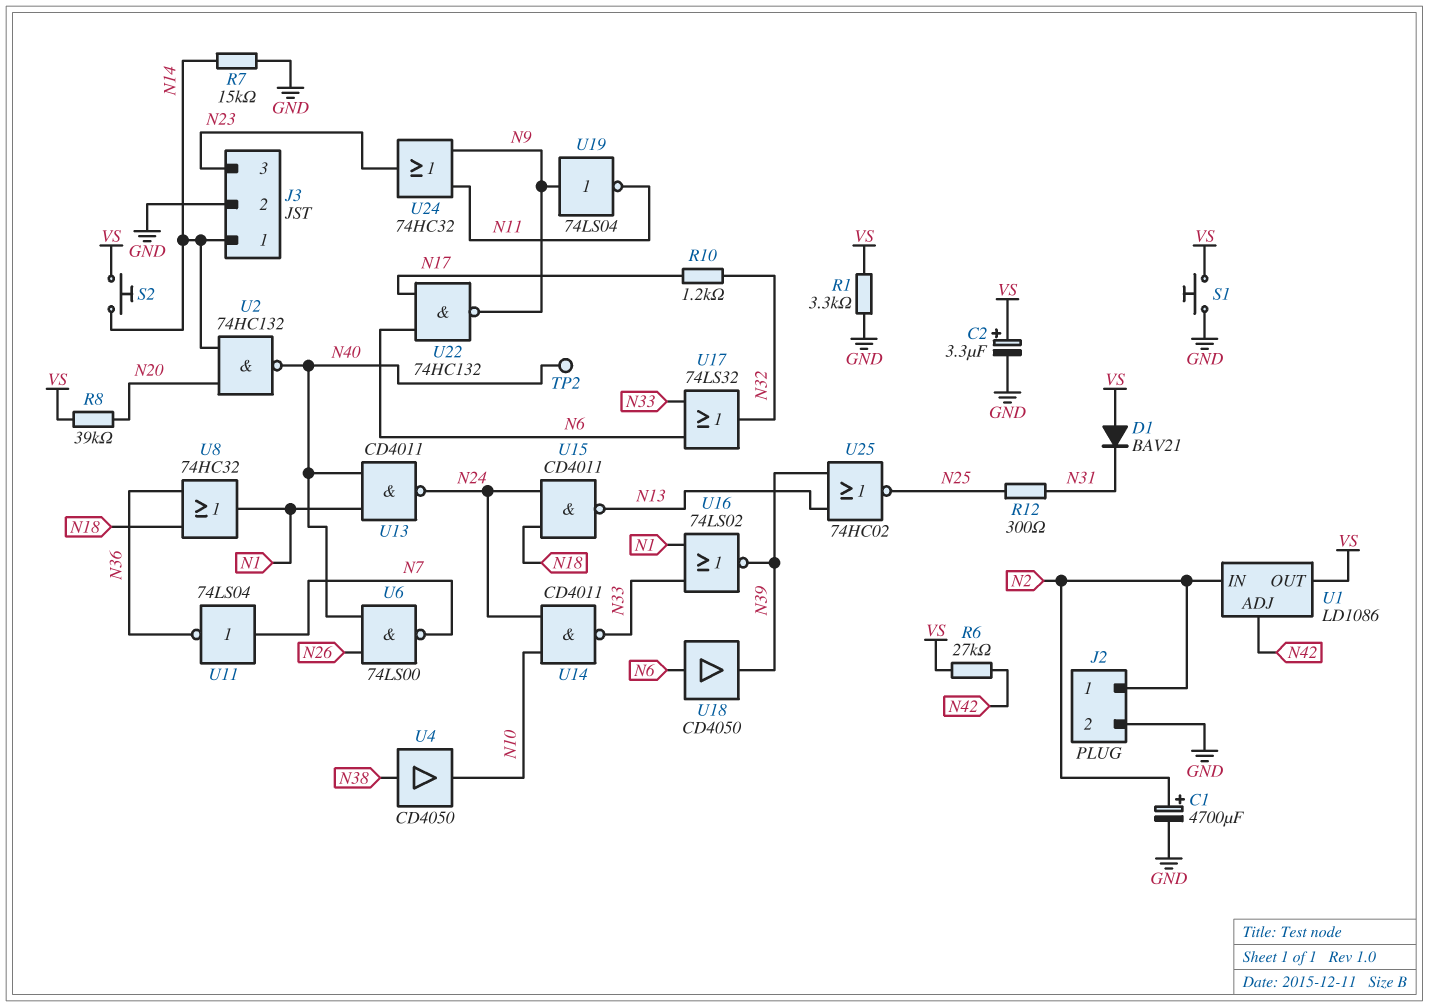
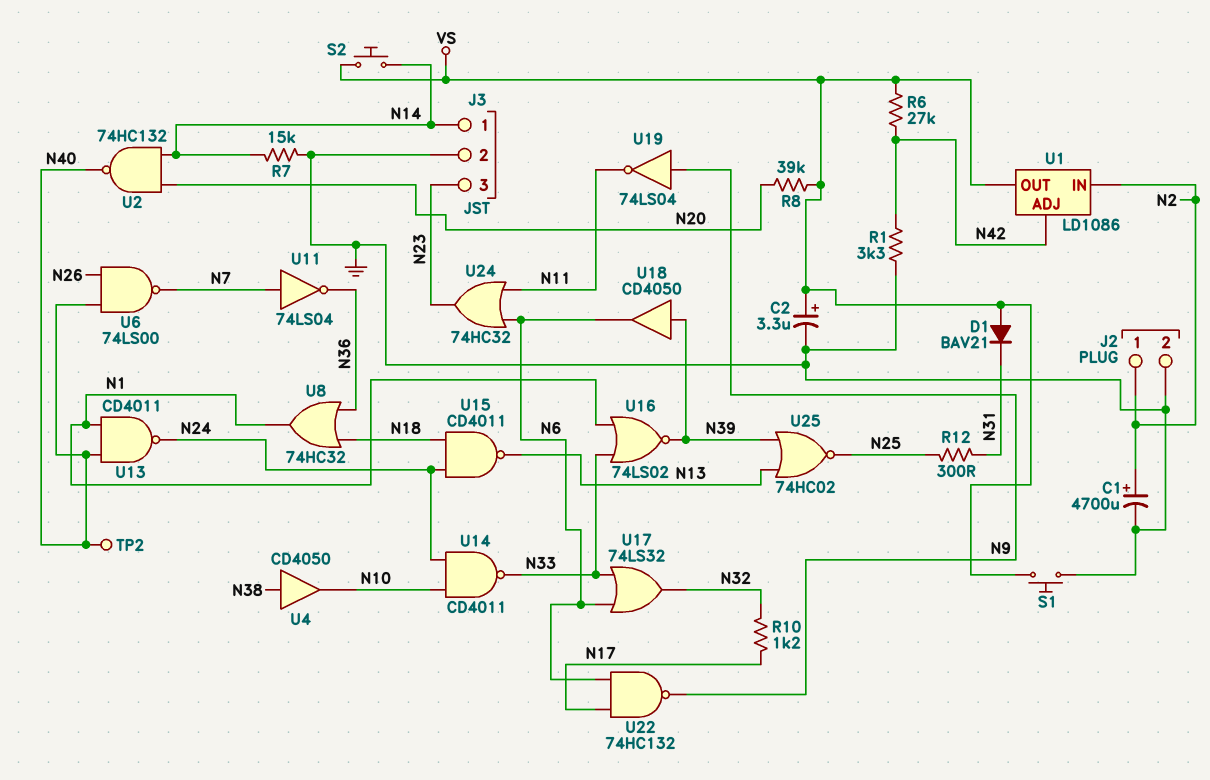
R1: 3.3k (GND, VS) -> 3.3k (GND, N42)
U18: buffer CD4050 (in N6, out N39) -> buffer CD4050 (in N39, out N6)
U24: OR 74HC32 (in N9, in N11, out N23) -> OR 74HC32 (in N6, in N11, out N23)

